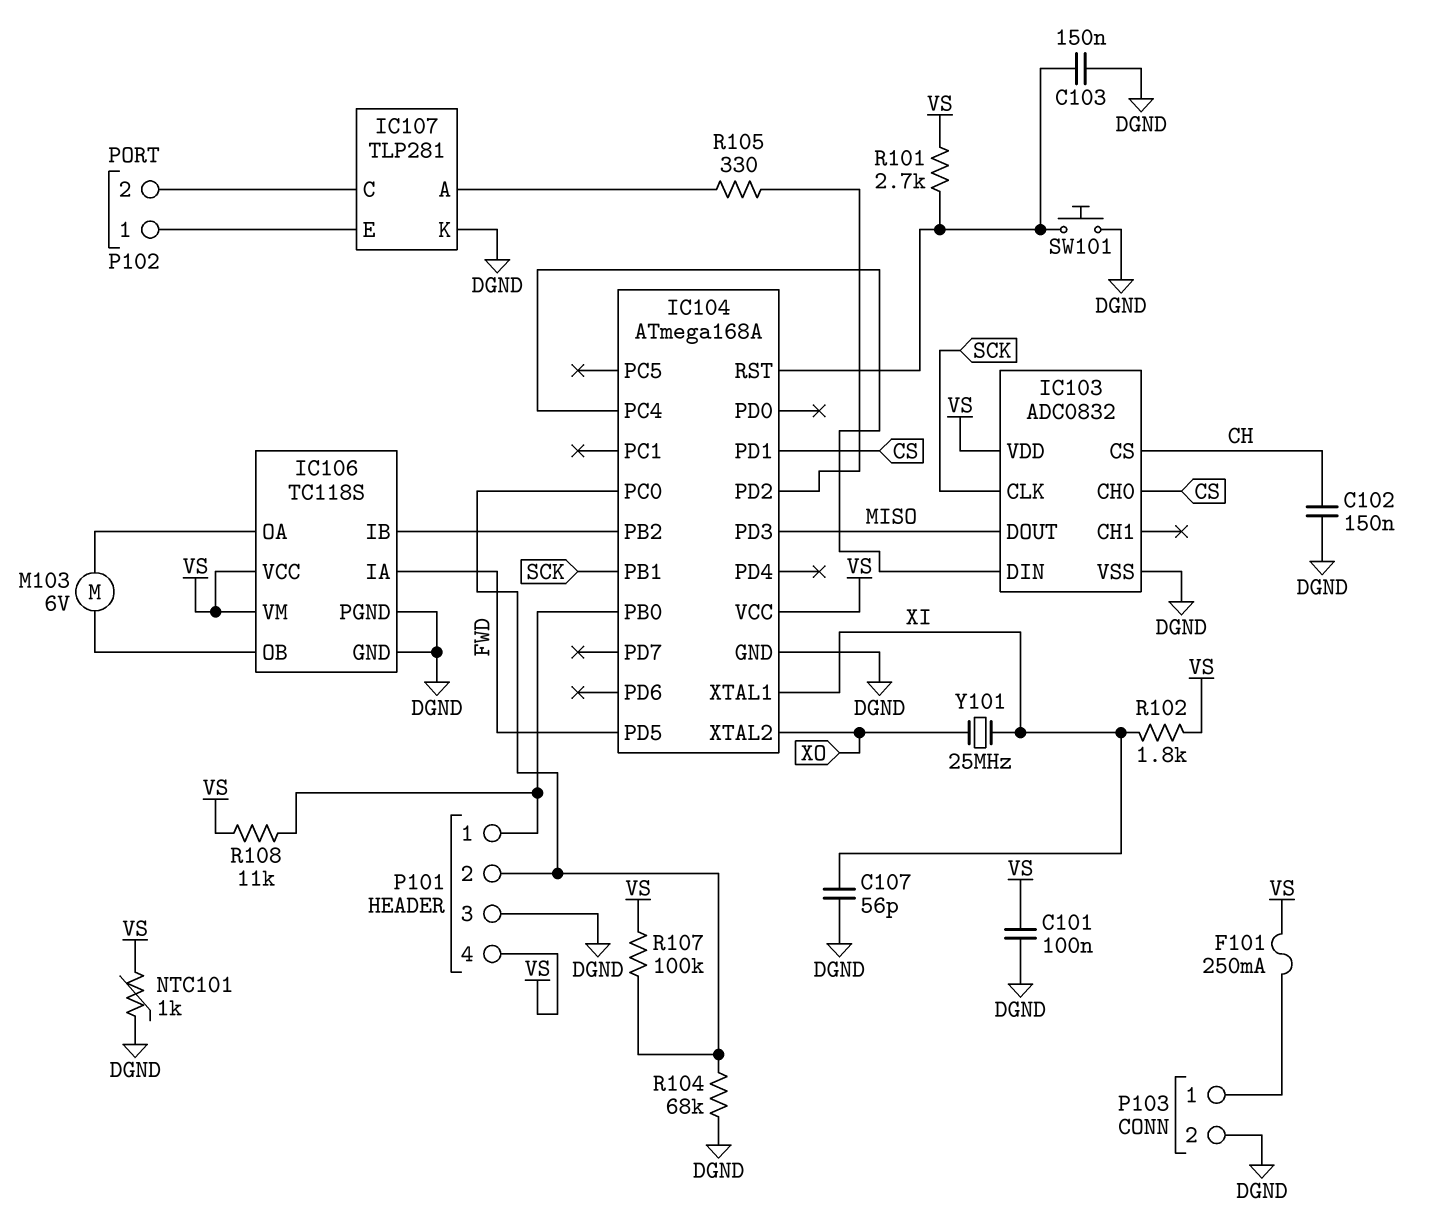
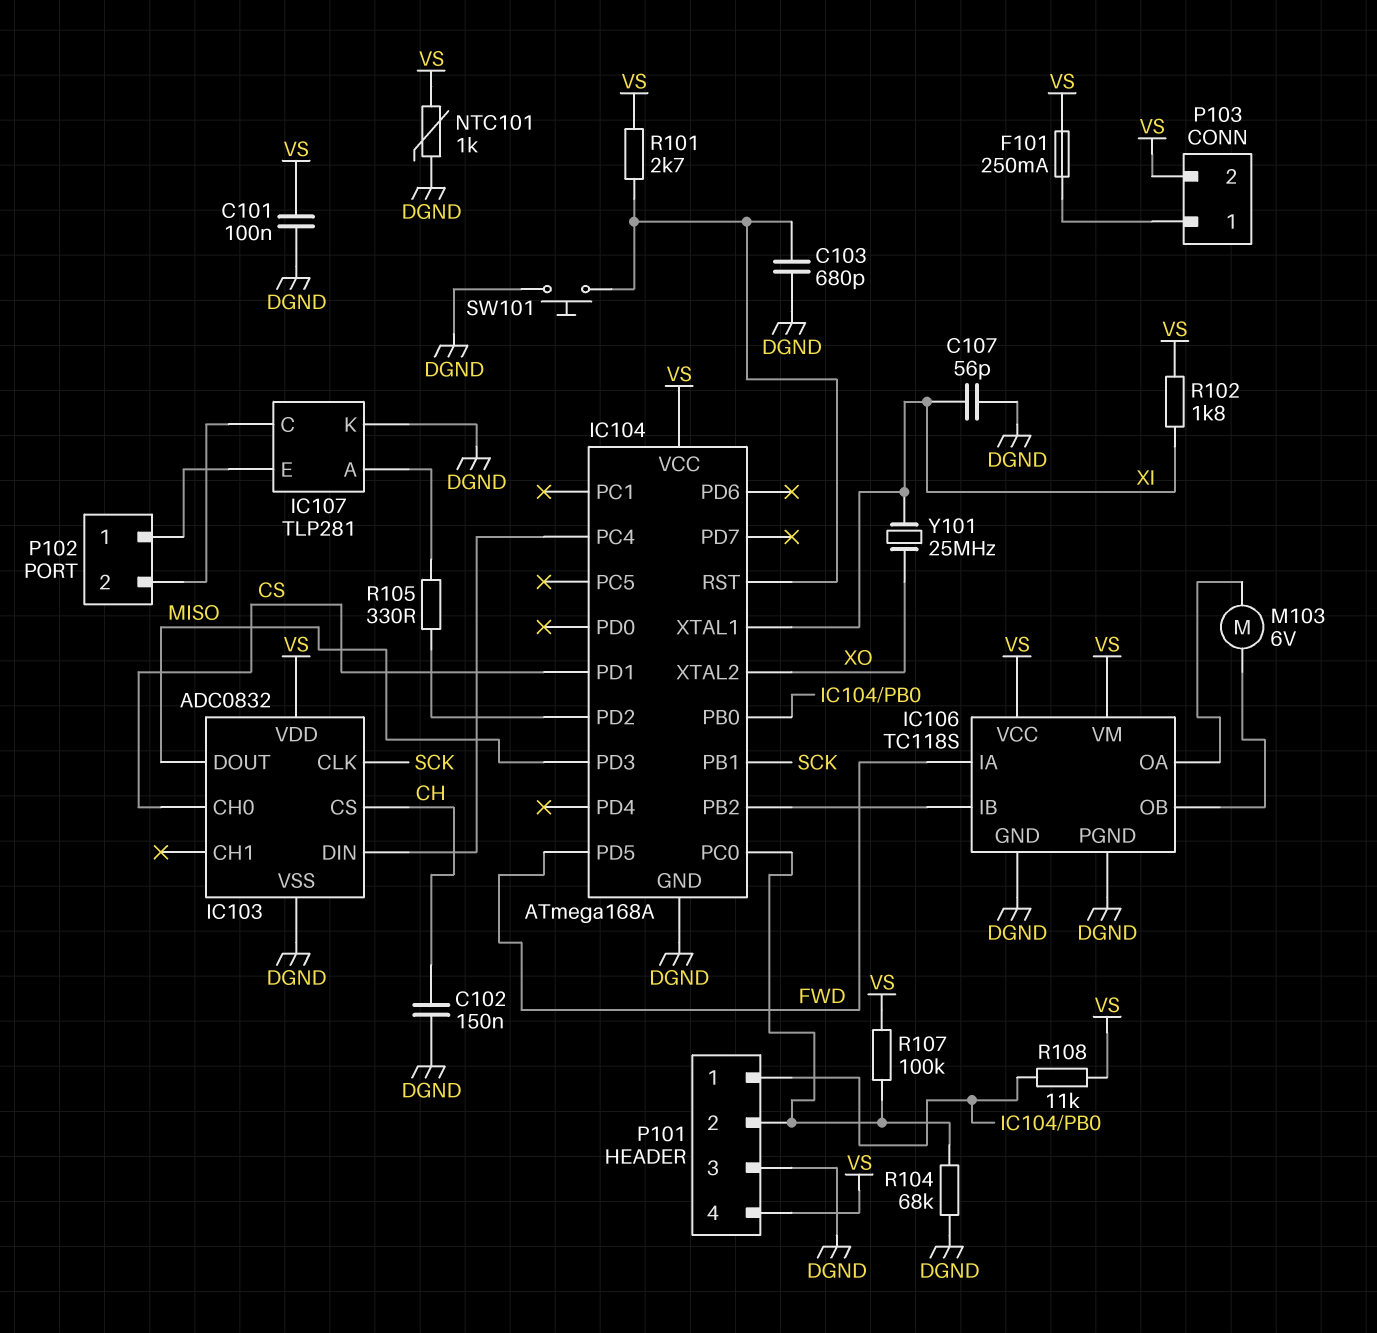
C103: 150nF (DGND, IC104/RST) -> 680pF (DGND, IC104/RST)
P103 pin 2: DGND -> VS

